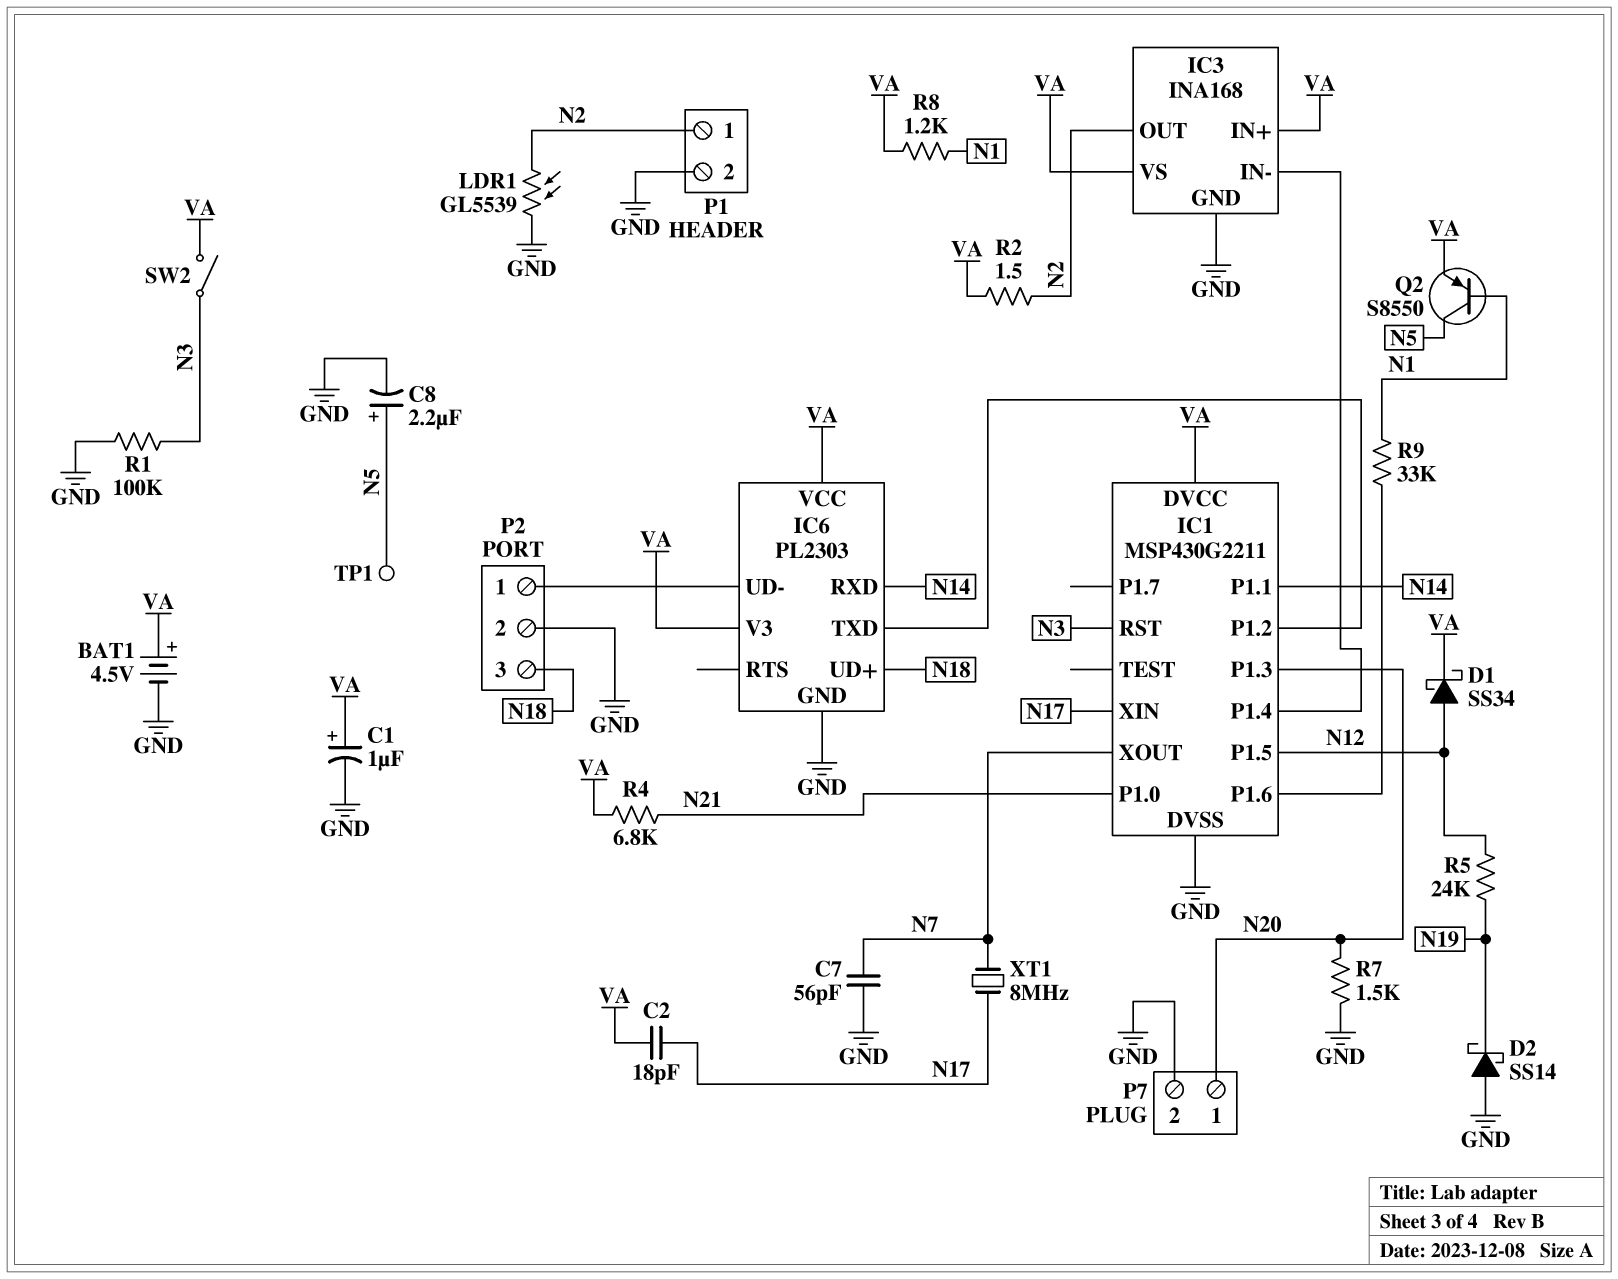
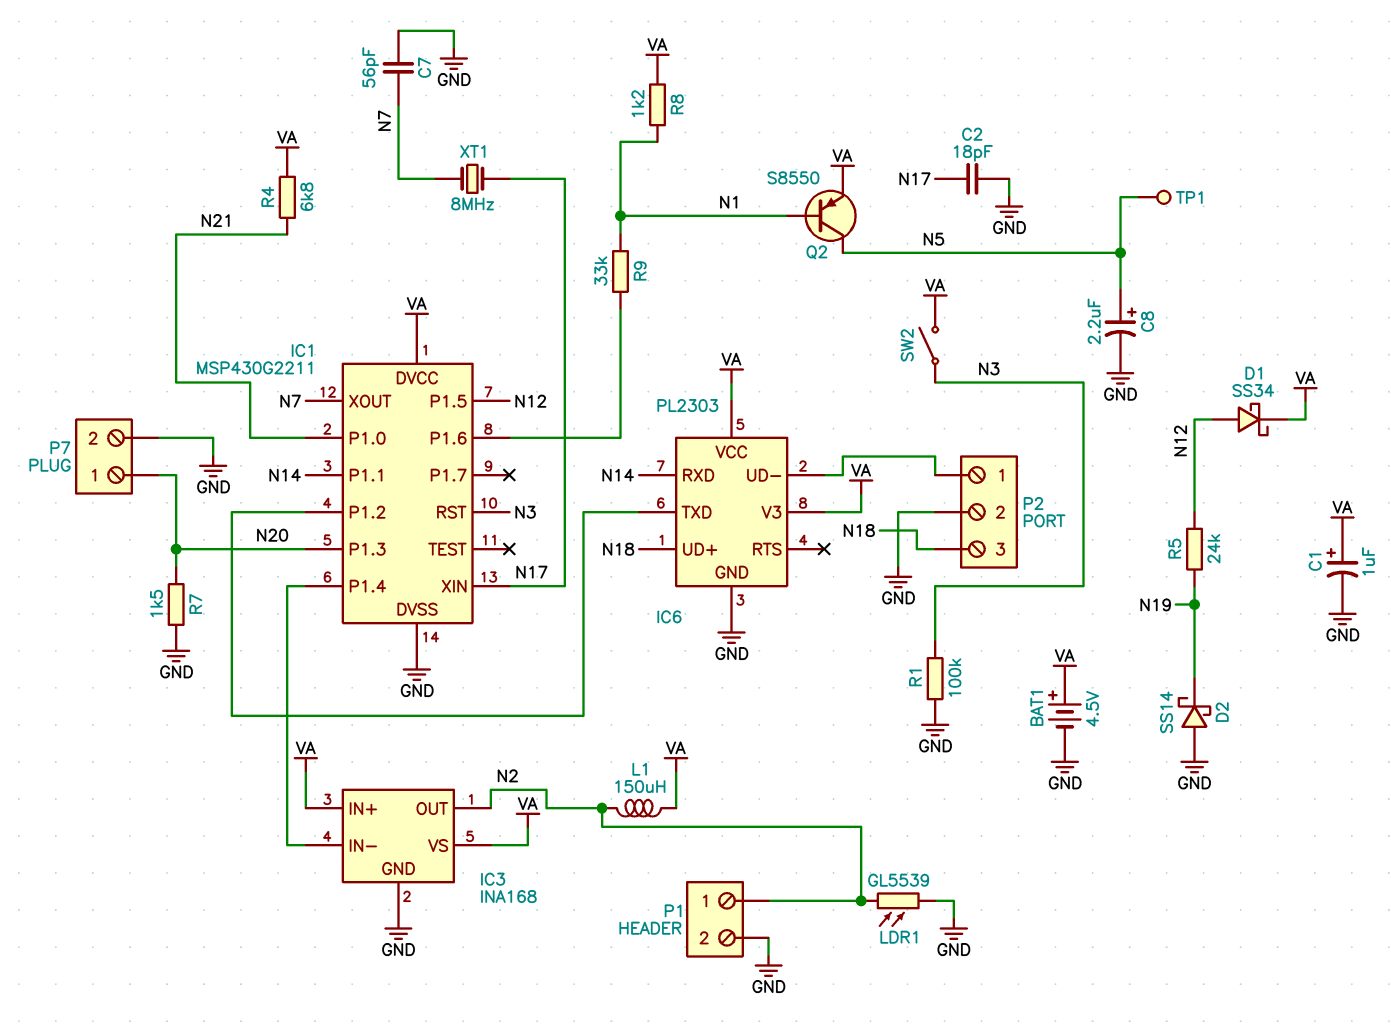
C2: 18pF (N17, VA) -> 18pF (GND, N17)
L1: none -> 150uH (N2, VA)
R2: 1.5 (N2, VA) -> none

